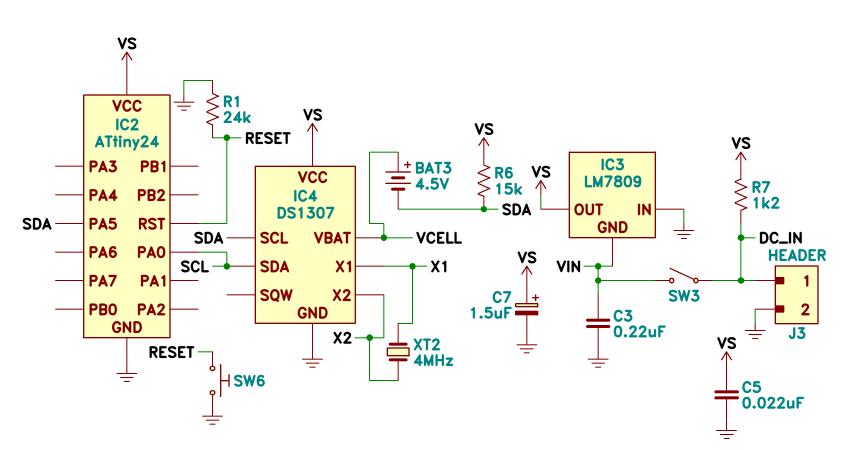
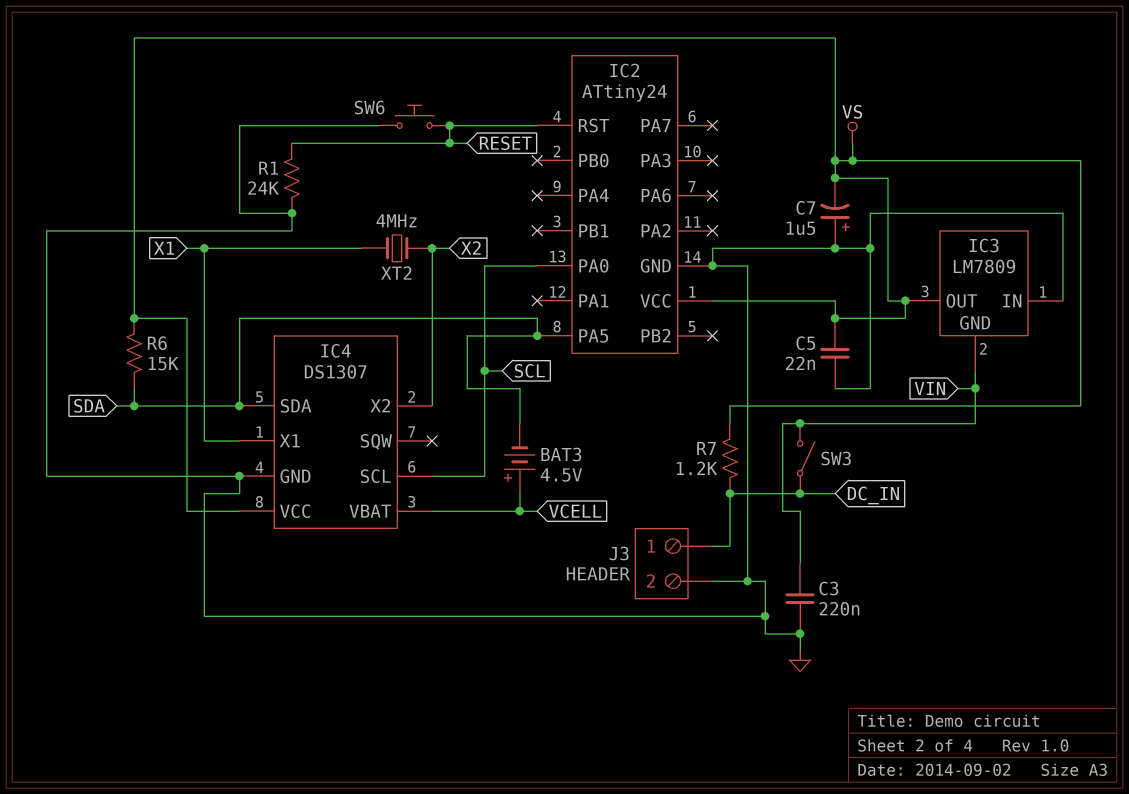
C7: 1.5uF (plus VS, minus GND) -> 1.5uF (plus GND, minus VS)
IC4 pin SCL: SDA -> SCL
IC4 pin SDA: SCL -> SDA

